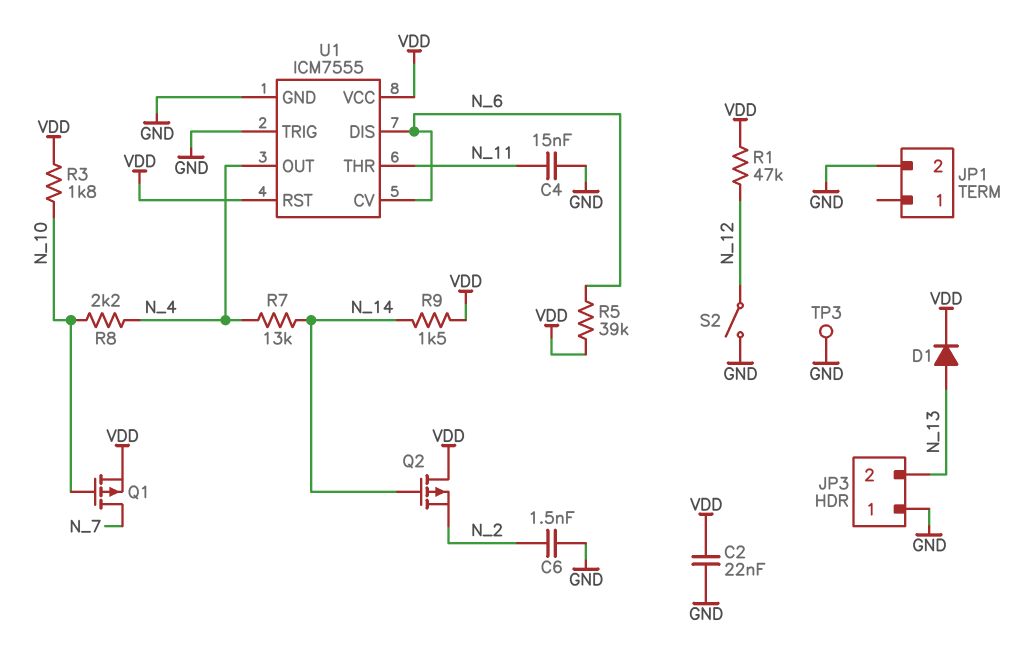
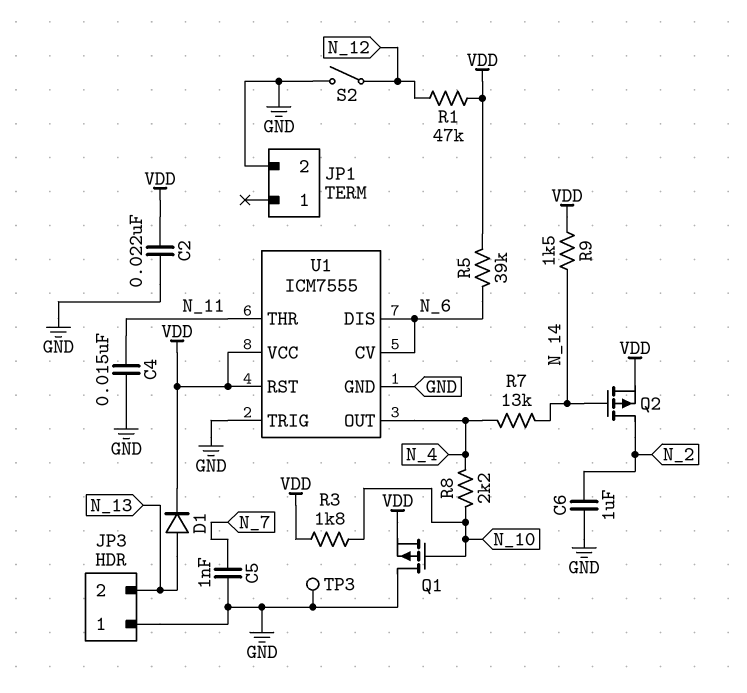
C5: none -> 1nF (GND, N_7)
C6: 1.5nF (GND, N_2) -> 1uF (GND, N_2)
Q1: PMOS (G N_10, D N_7, S VDD) -> PMOS (G N_10, D GND, S VDD)
Q2: PMOS (G N_14, D VDD, S N_2) -> PMOS (G N_14, D N_2, S VDD)

